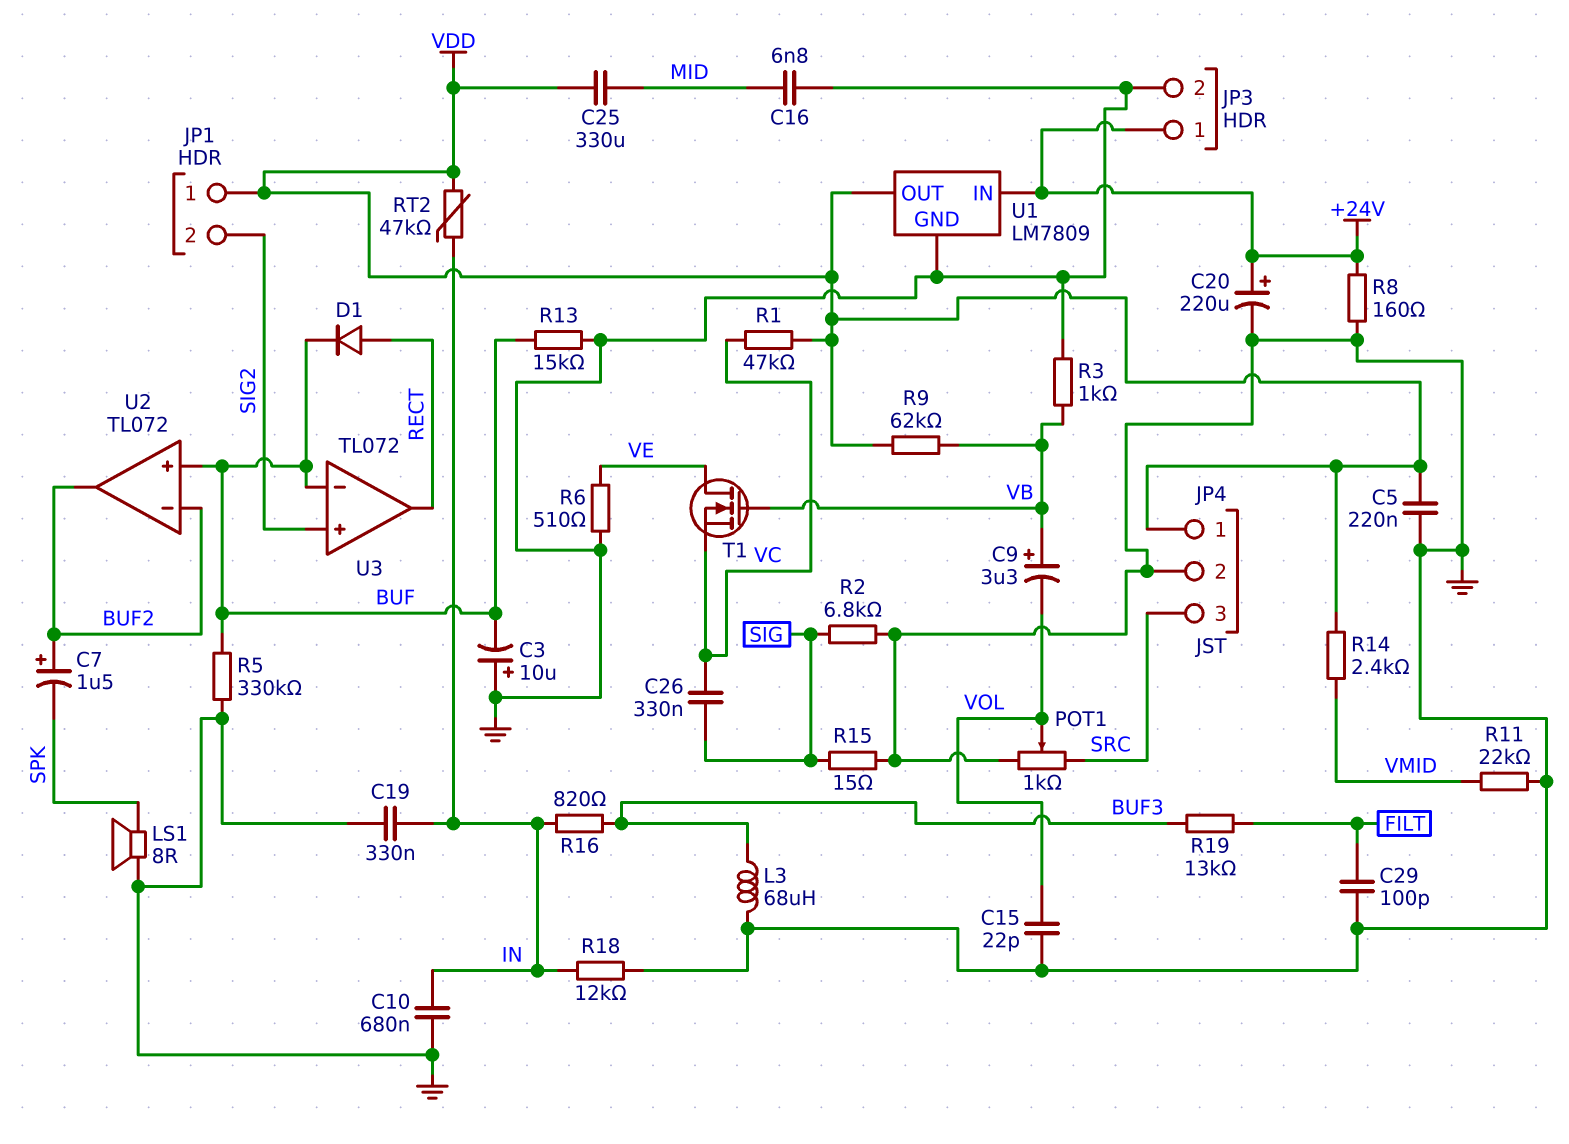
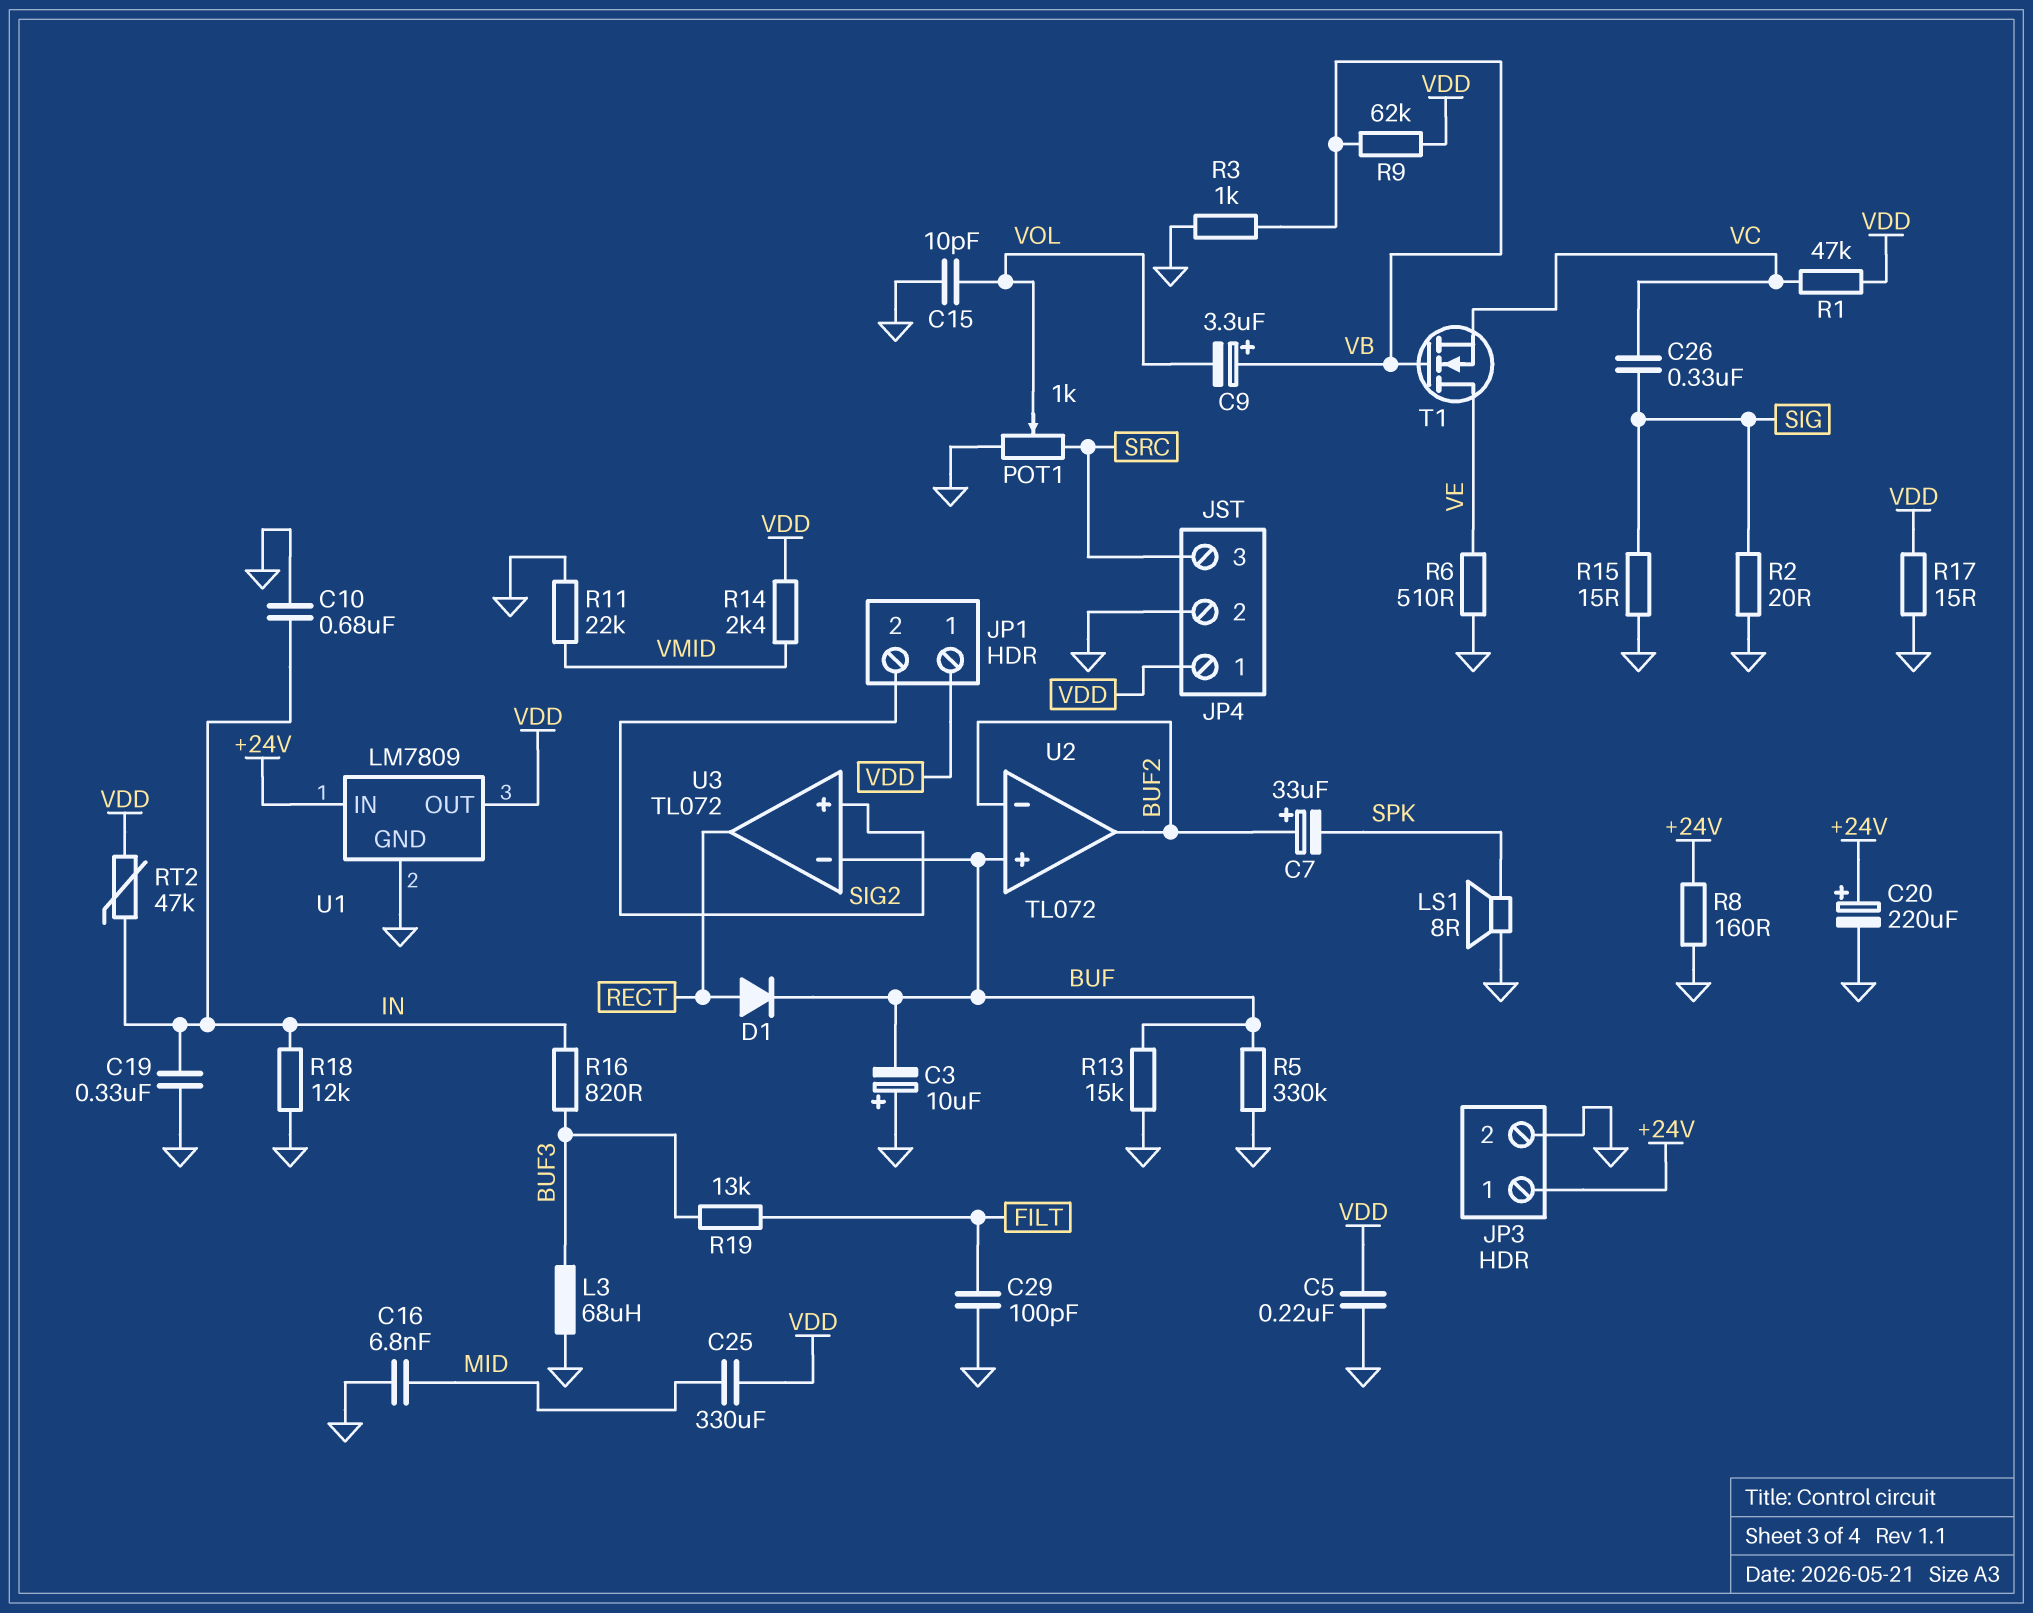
C7: 1.5uF (plus BUF2, minus SPK) -> 33uF (plus BUF2, minus SPK)
C15: 22pF (GND, VOL) -> 10pF (GND, VOL)
R2: 6.8k (GND, SIG) -> 20 (GND, SIG)
R17: none -> 15 (GND, VDD)

